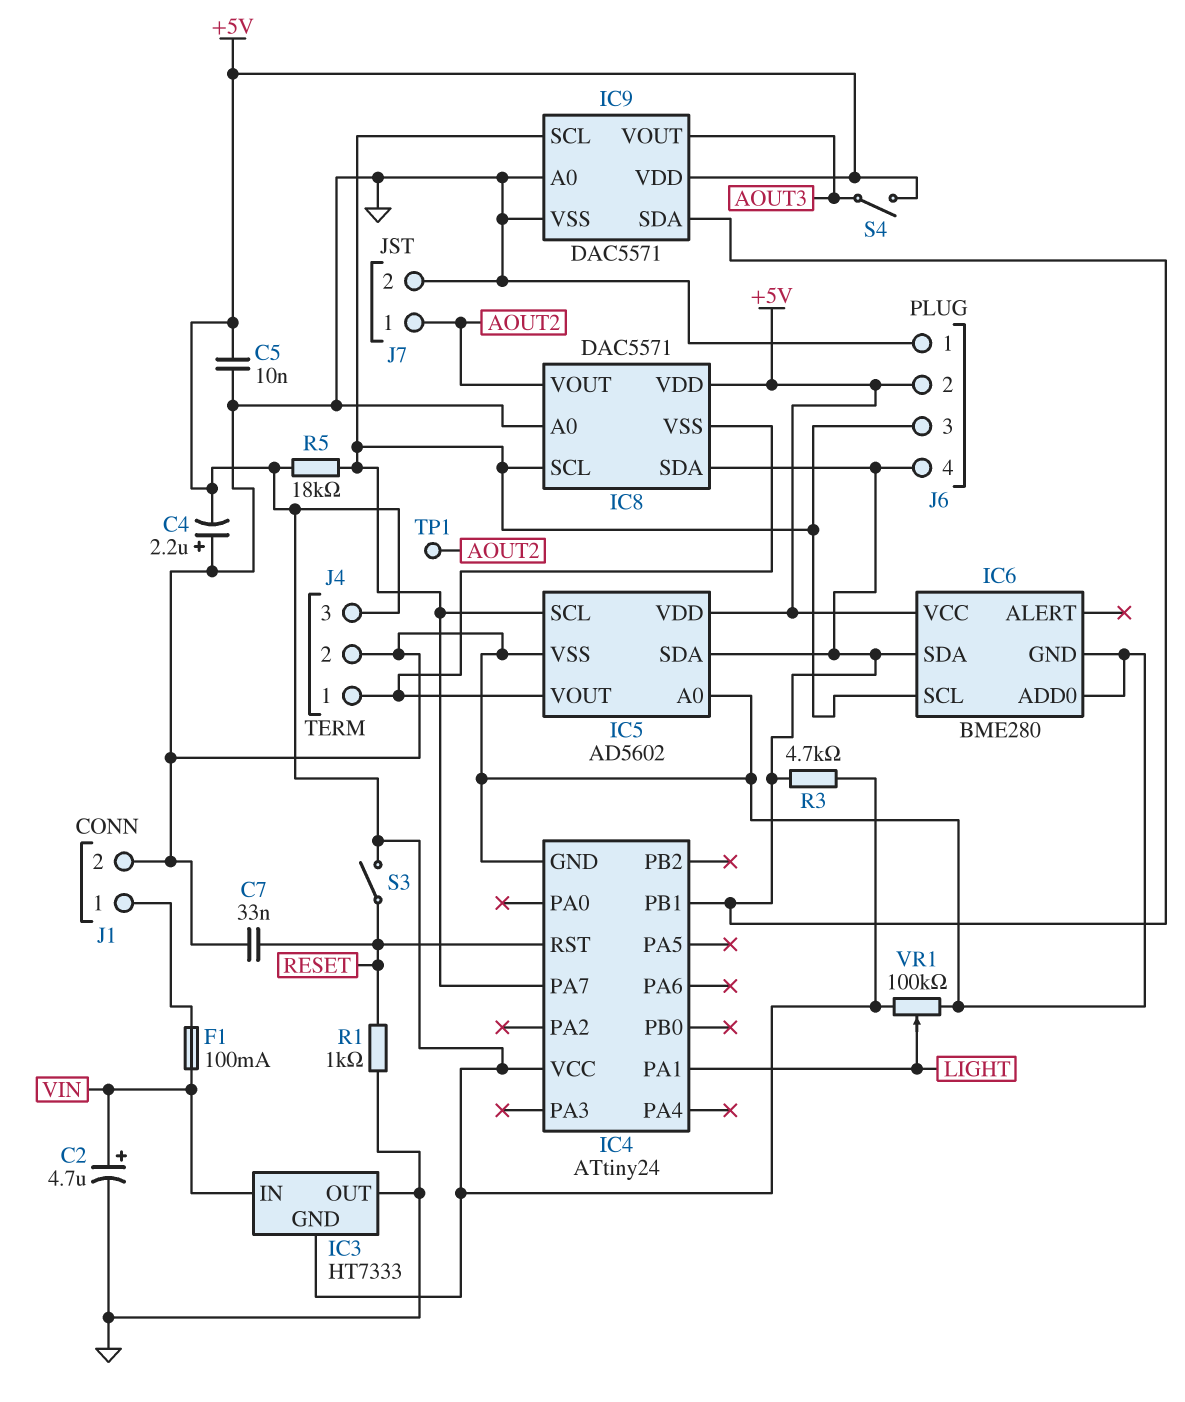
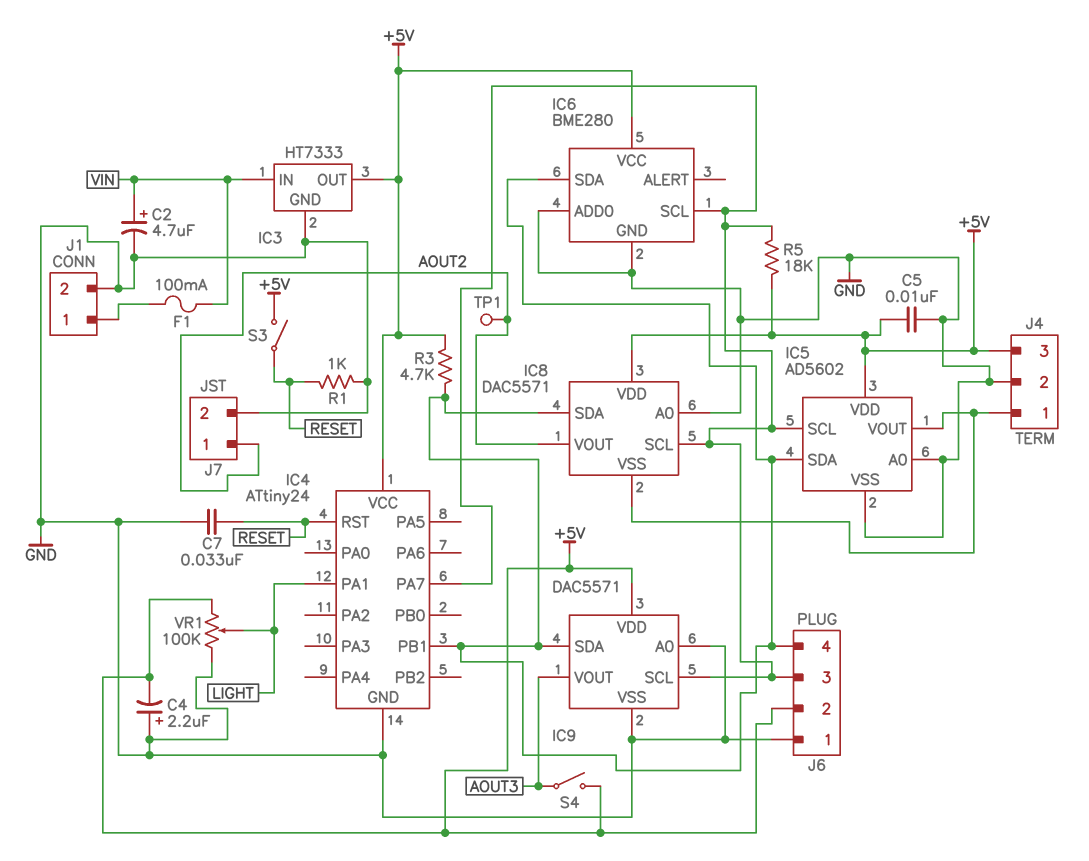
IC3 pin GND: +5V -> GND
IC3 pin OUT: GND -> +5V

